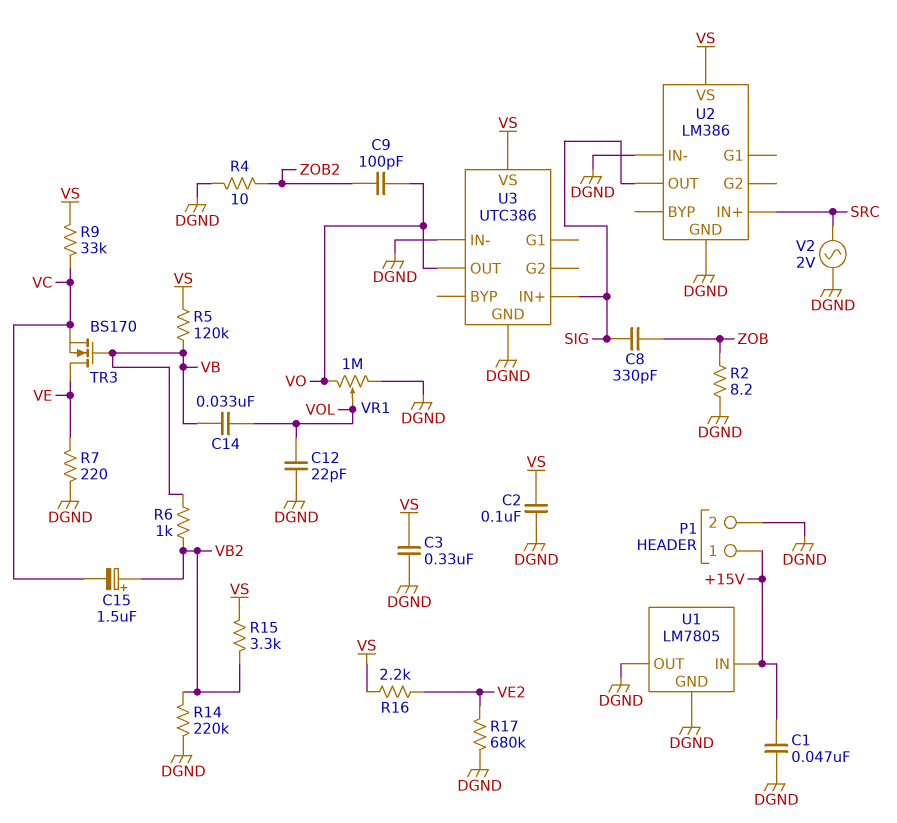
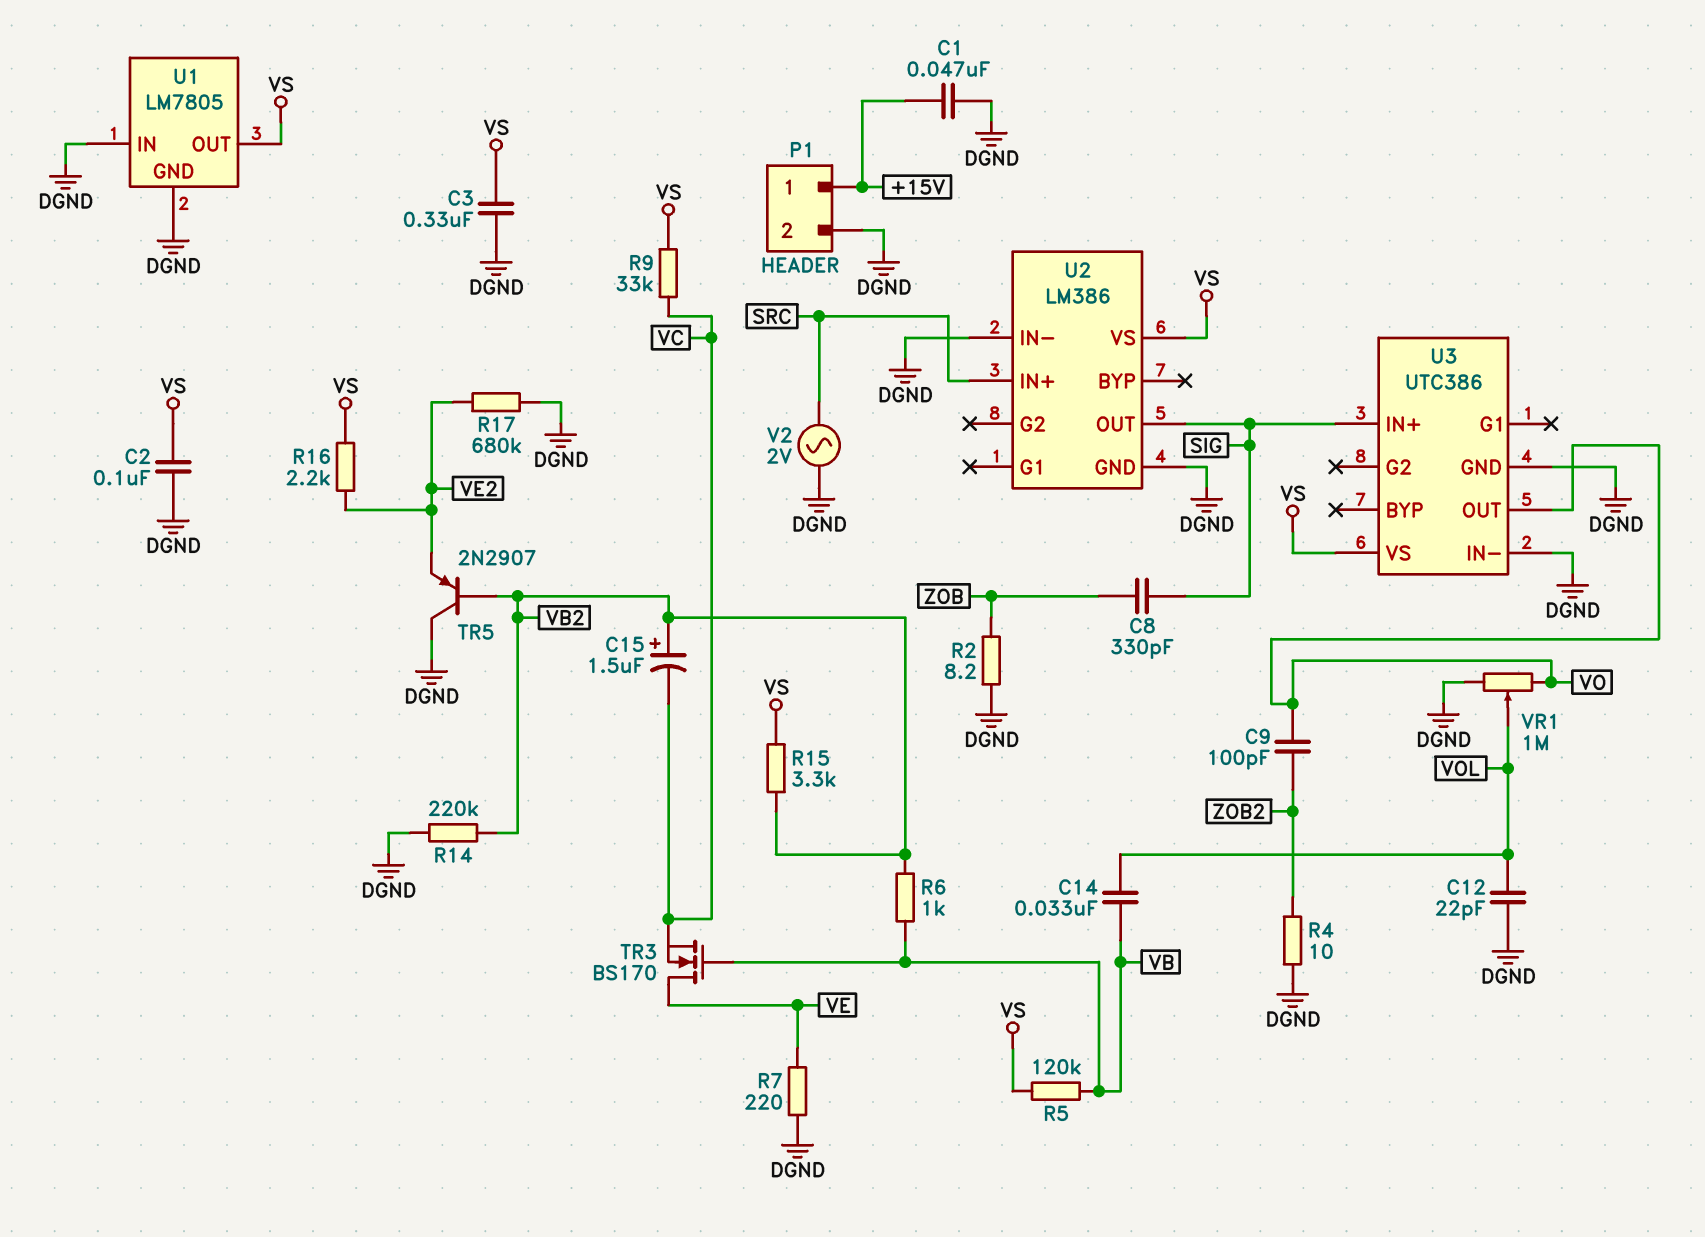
TR5: none -> PNP 2N2907 (B VB2, C DGND, E VE2)
U1 pin IN: +15V -> DGND
U1 pin OUT: DGND -> VS

